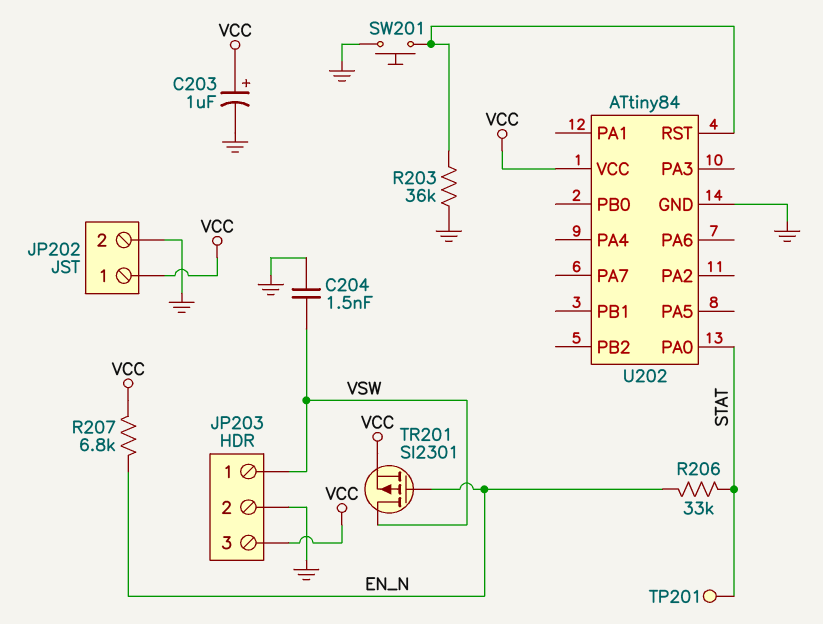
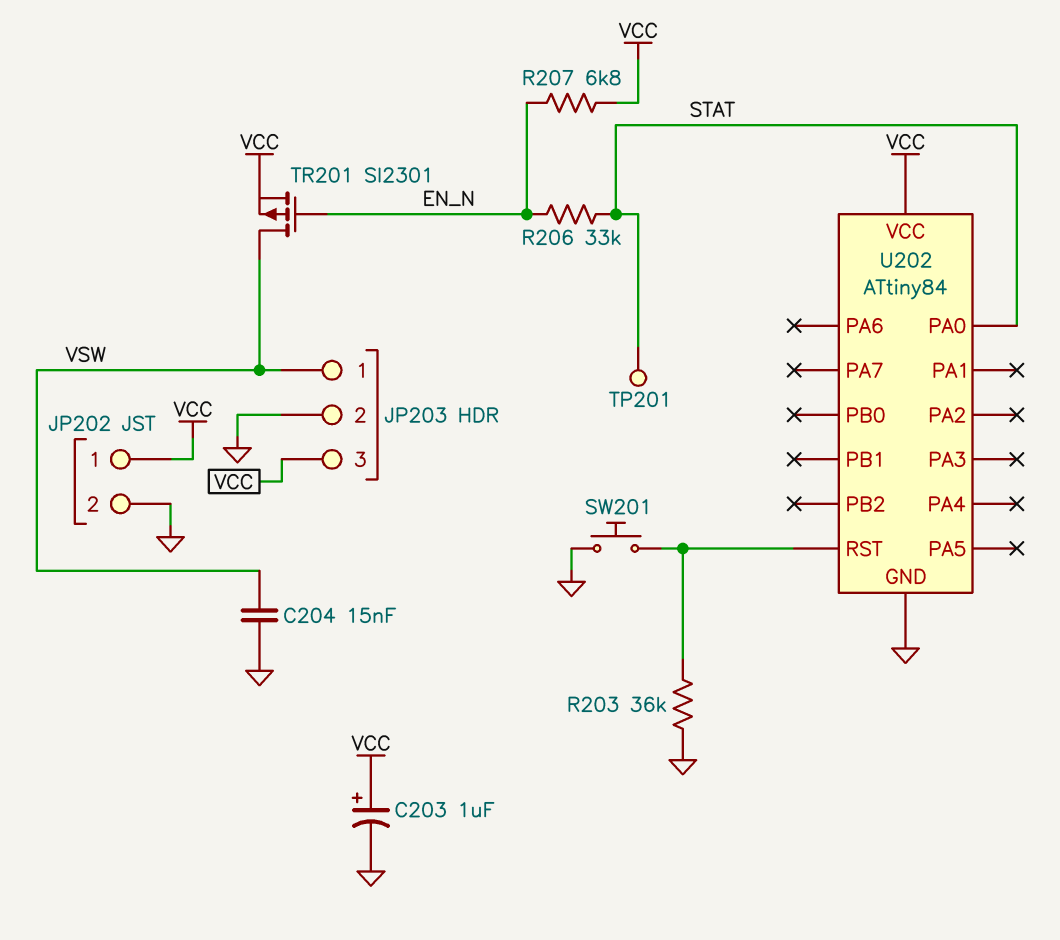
C204: 1.5nF (GND, VSW) -> 15nF (GND, VSW)

